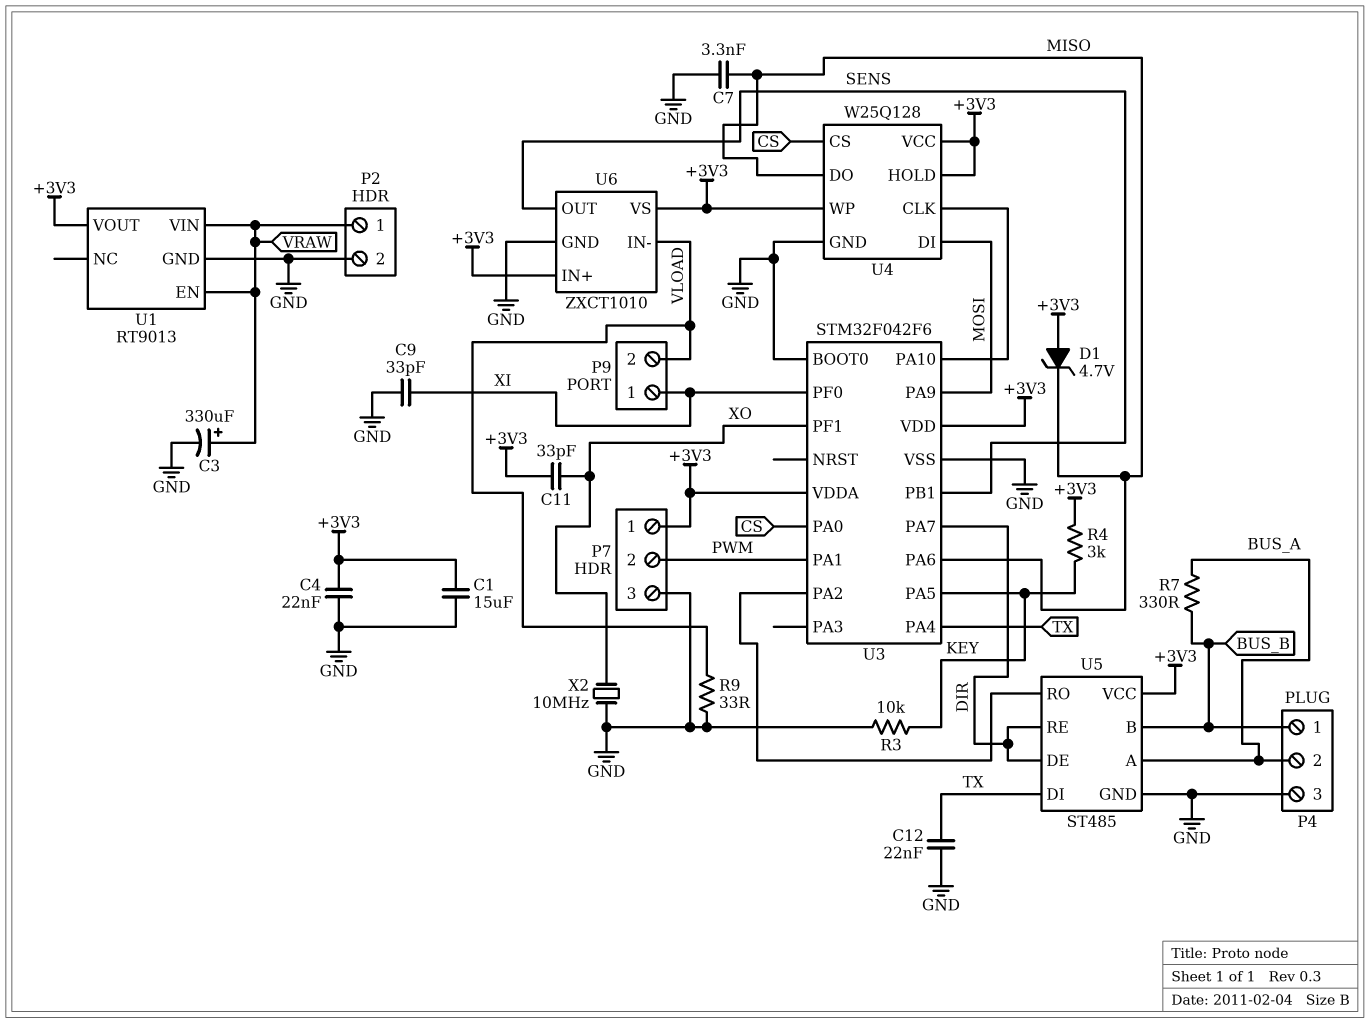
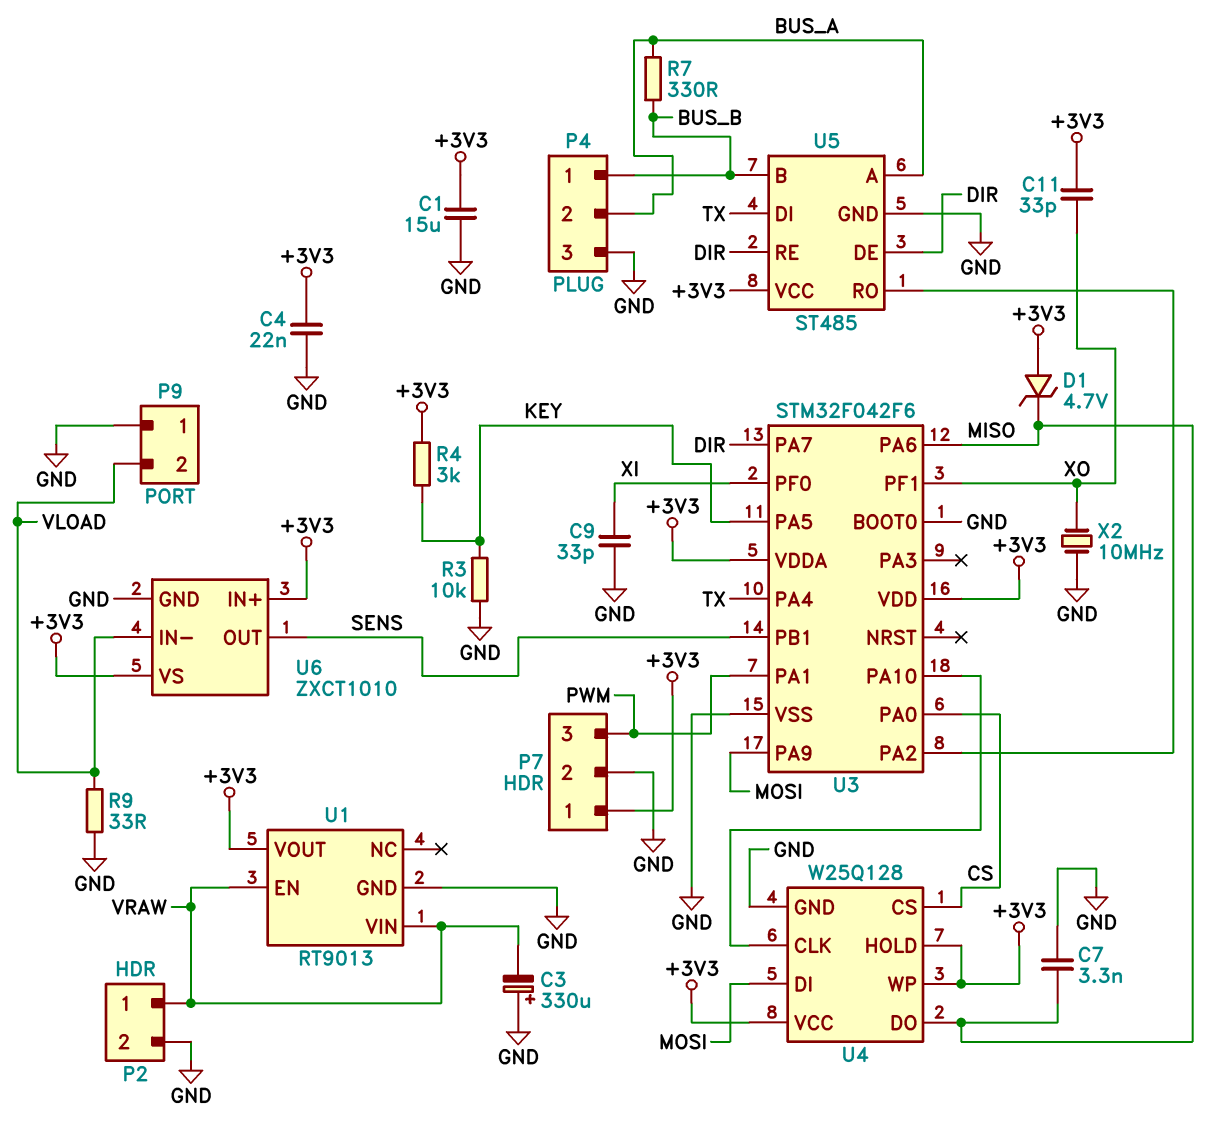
C3: 330uF (plus VRAW, minus GND) -> 330uF (plus GND, minus VRAW)
C12: 22nF (GND, TX) -> none
P7 pin 2: PWM -> GND
P7 pin 3: GND -> PWM
P9 pin 1: XI -> GND

